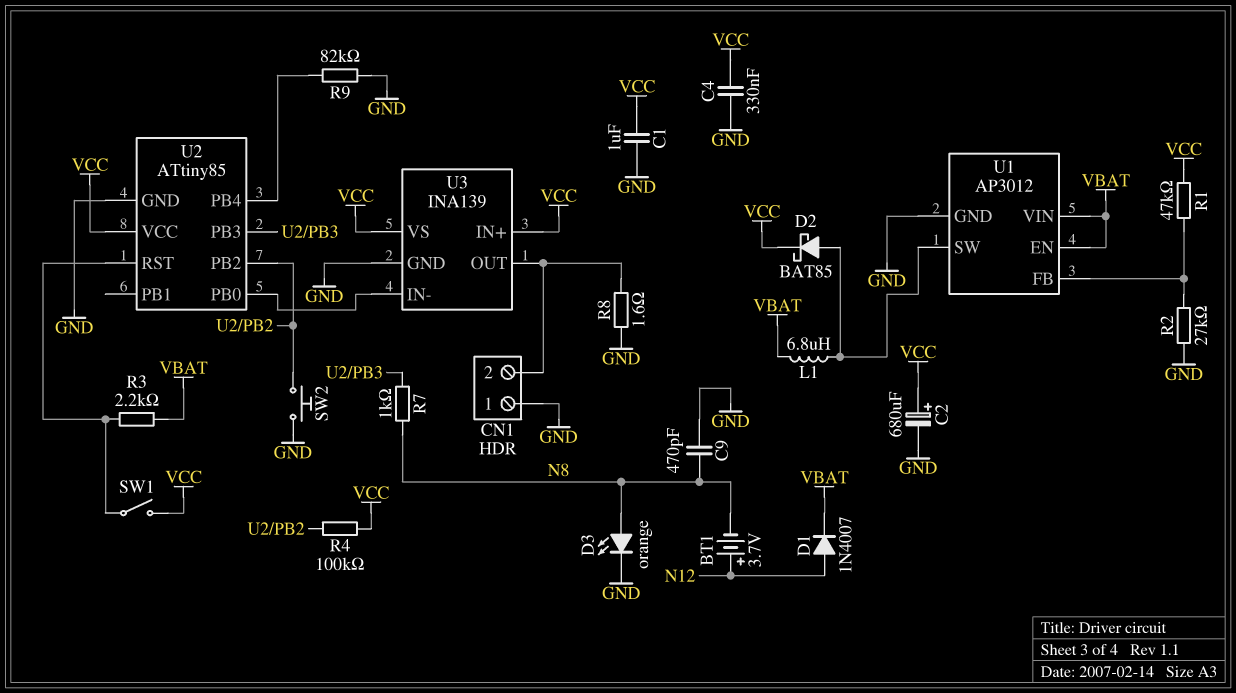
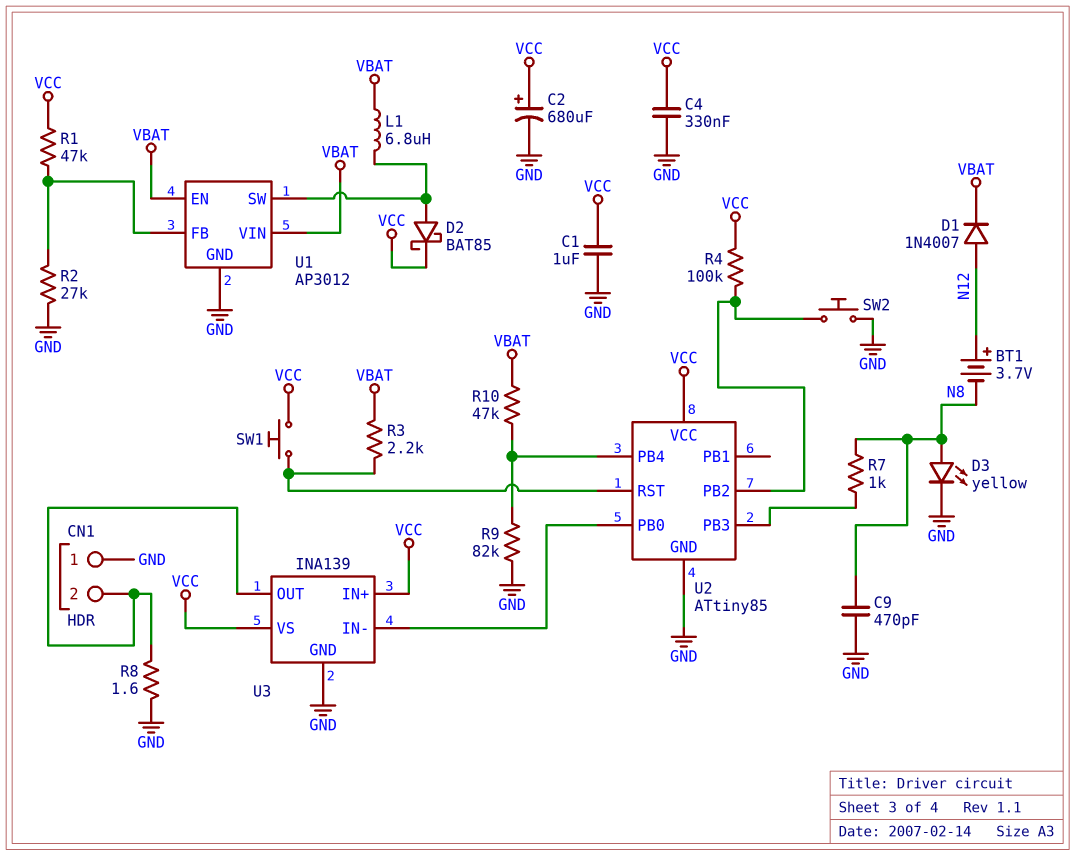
D3: LED orange (A N8, K GND) -> LED yellow (A N8, K GND)
R10: none -> 47k (U2/PB4, VBAT)
SW1: switch (U2/RST, VCC) -> button (U2/RST, VCC)

